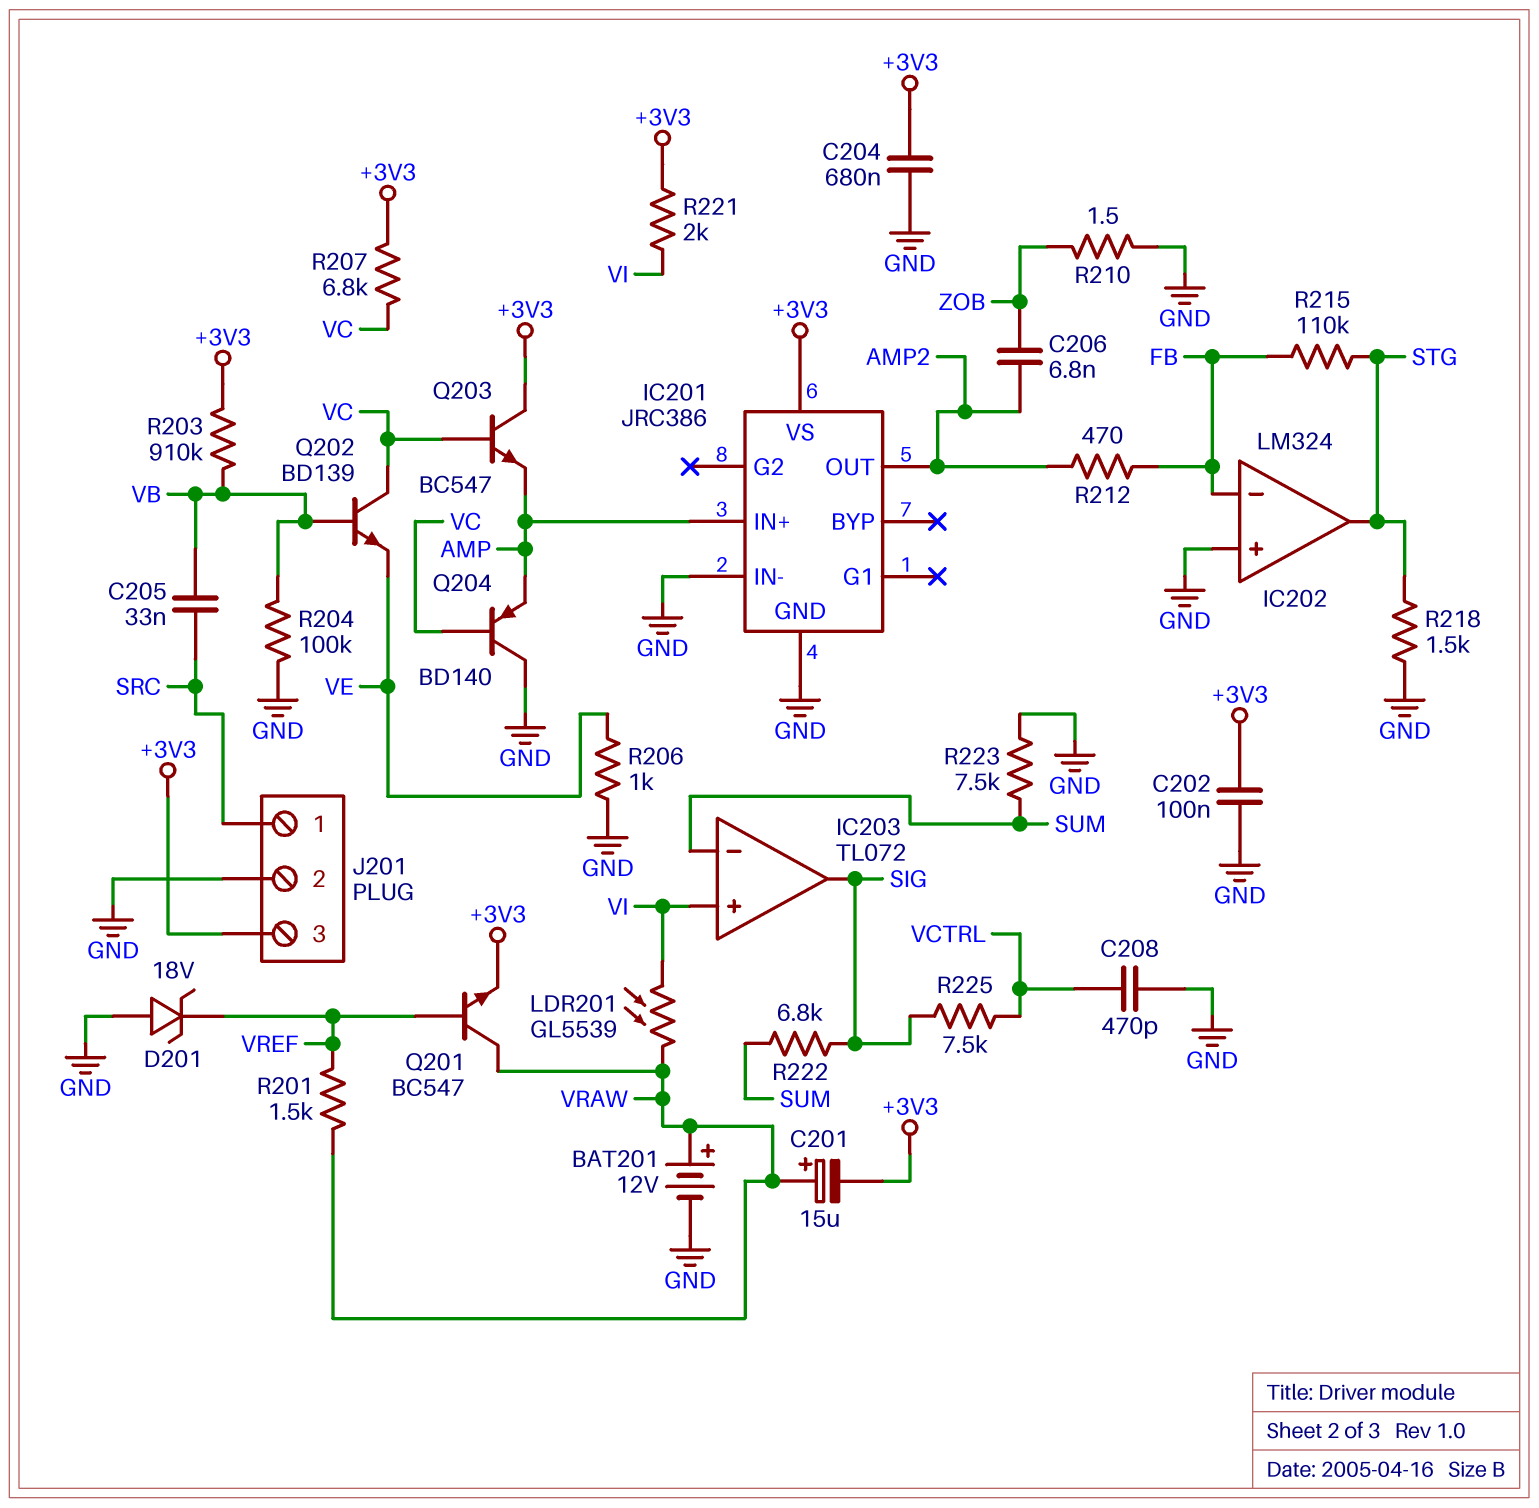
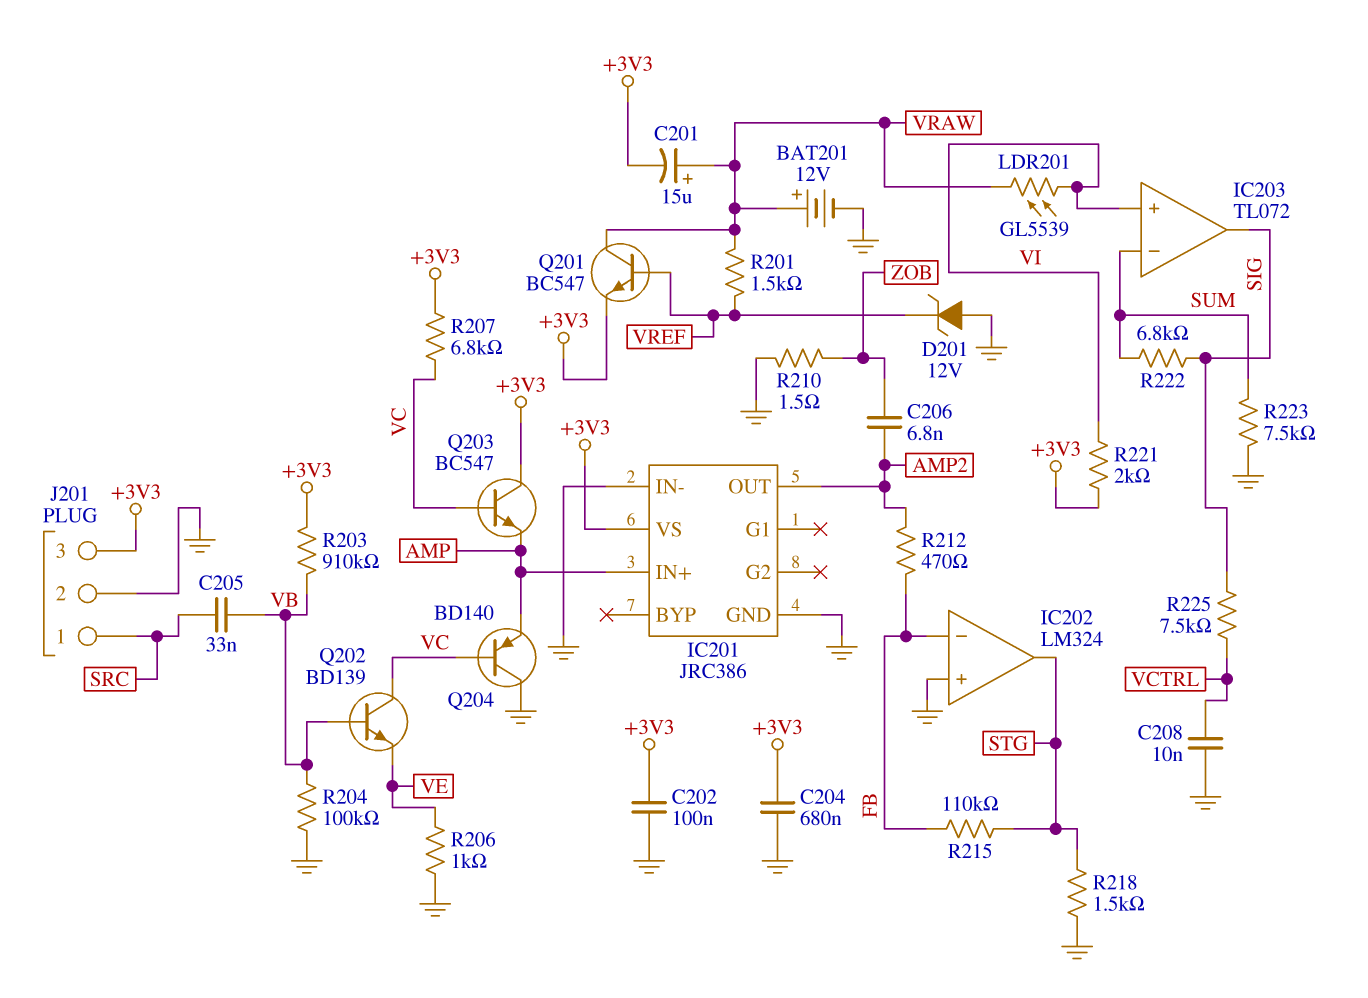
C208: 470pF (GND, VCTRL) -> 10nF (GND, VCTRL)
D201: zener 18V (A GND, K VREF) -> zener 12V (A GND, K VREF)

